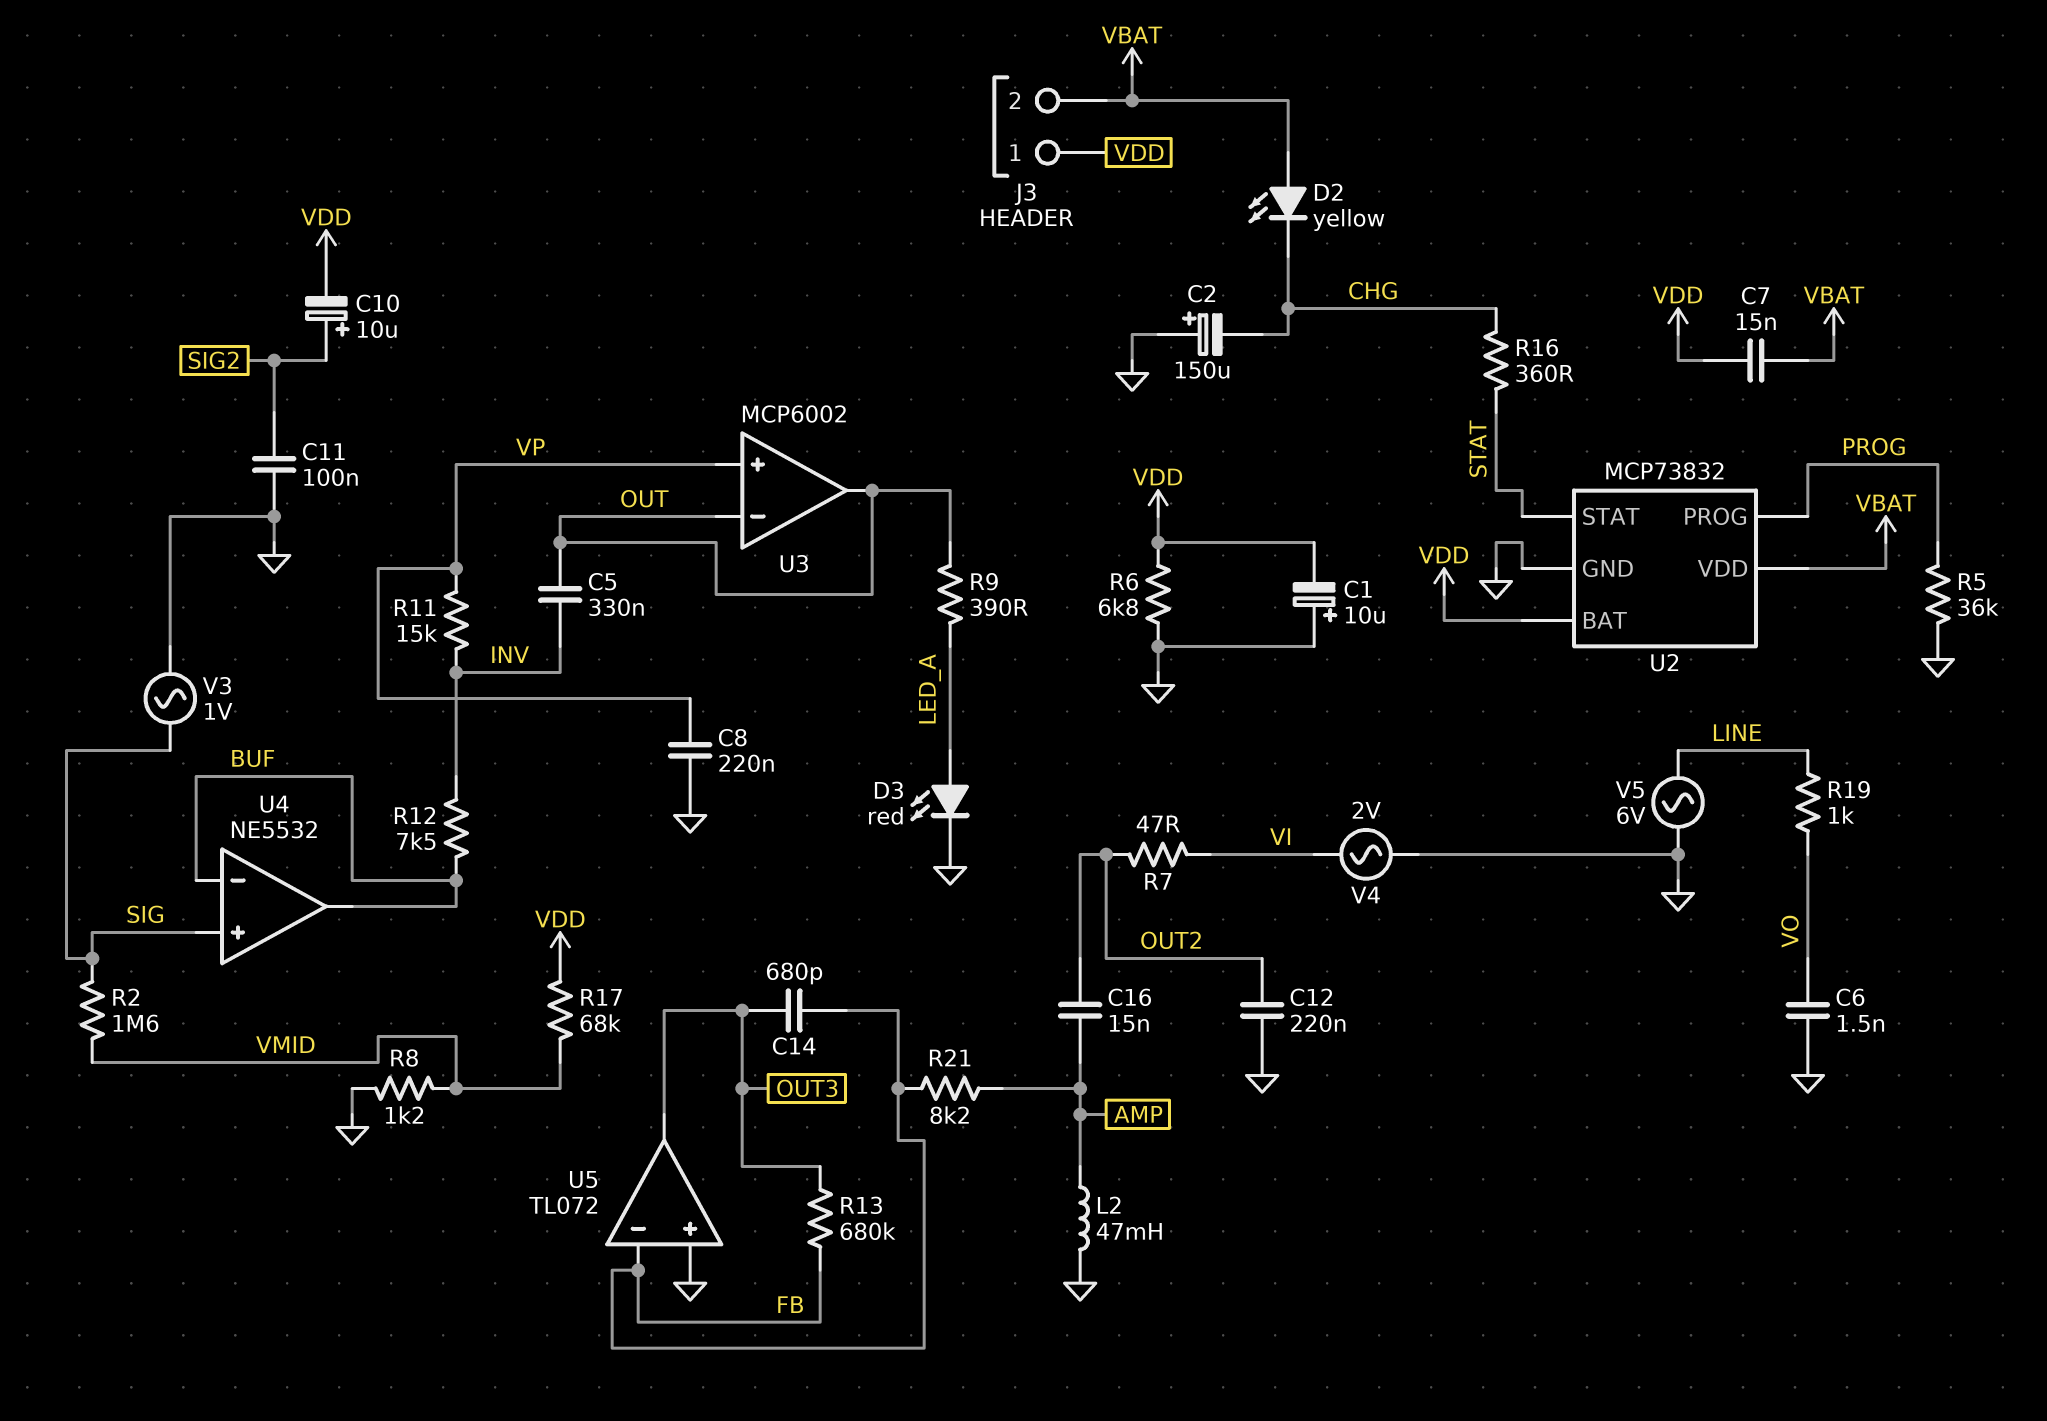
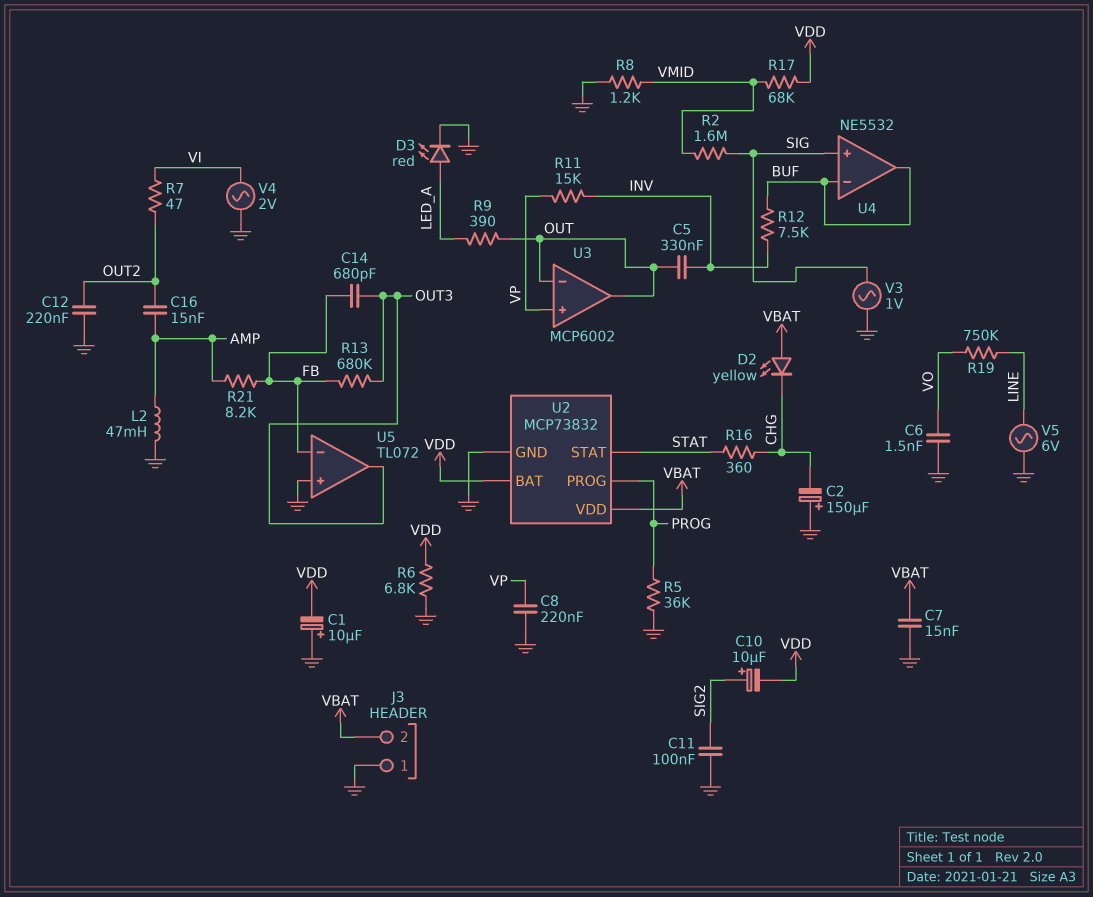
C7: 15nF (VBAT, VDD) -> 15nF (GND, VBAT)
J3 pin 1: VDD -> GND
R19: 1k (LINE, VO) -> 750k (LINE, VO)

